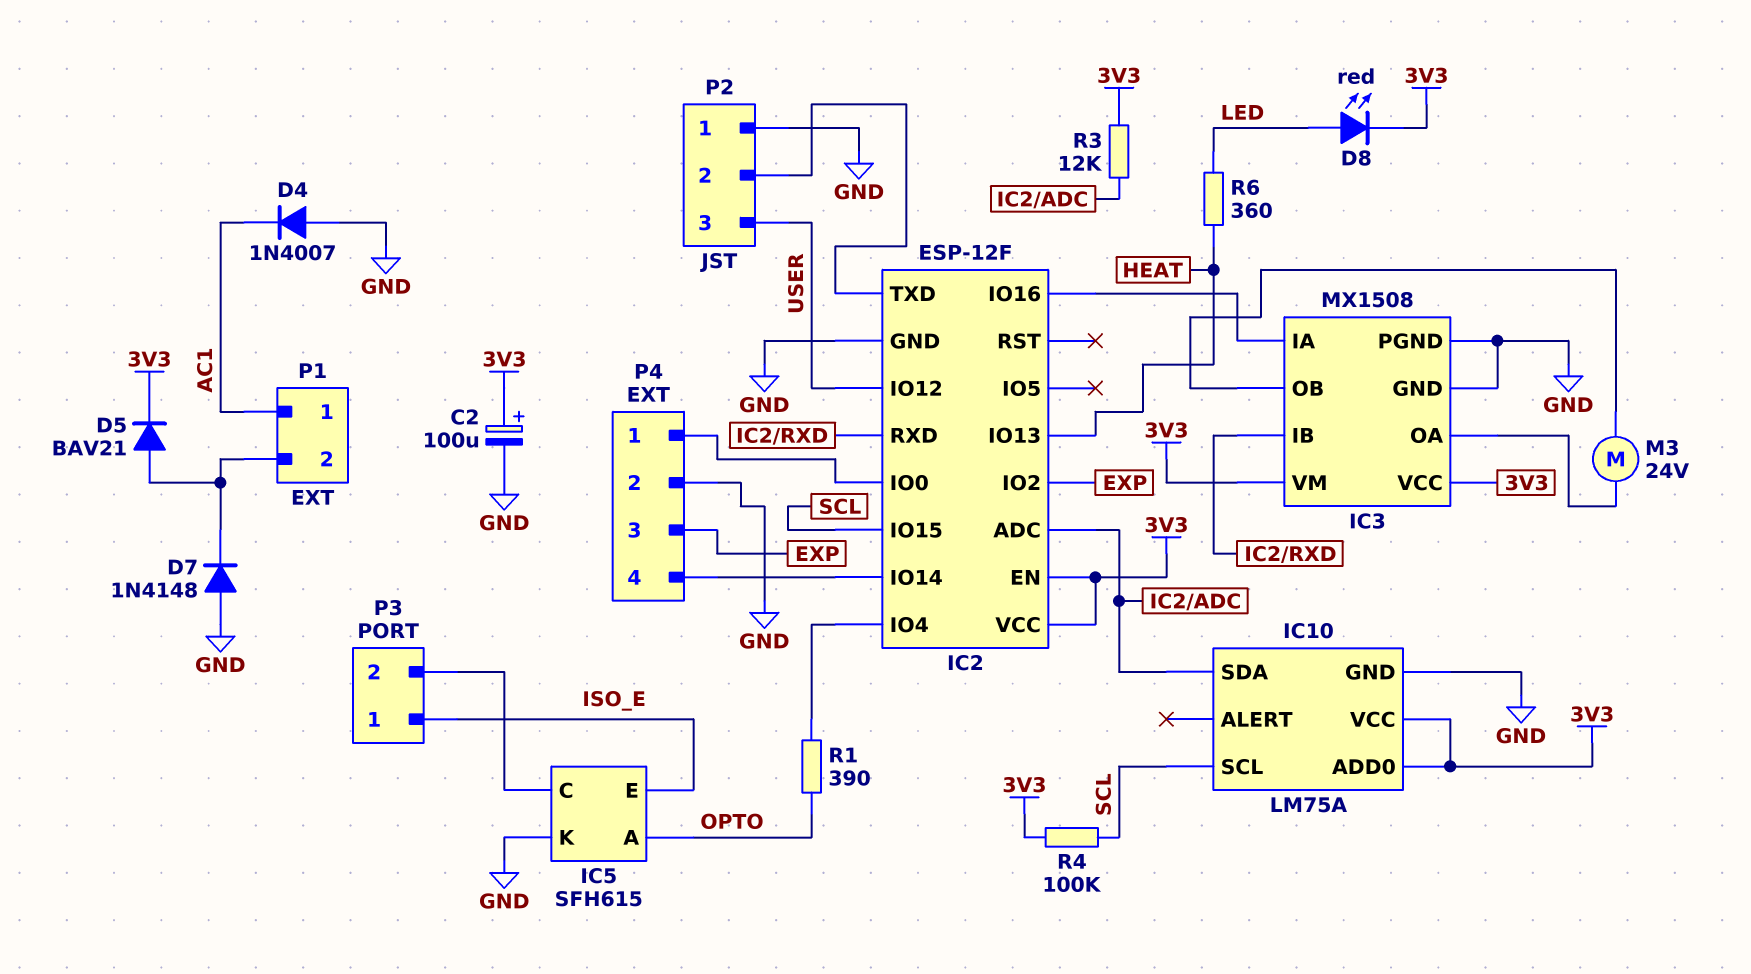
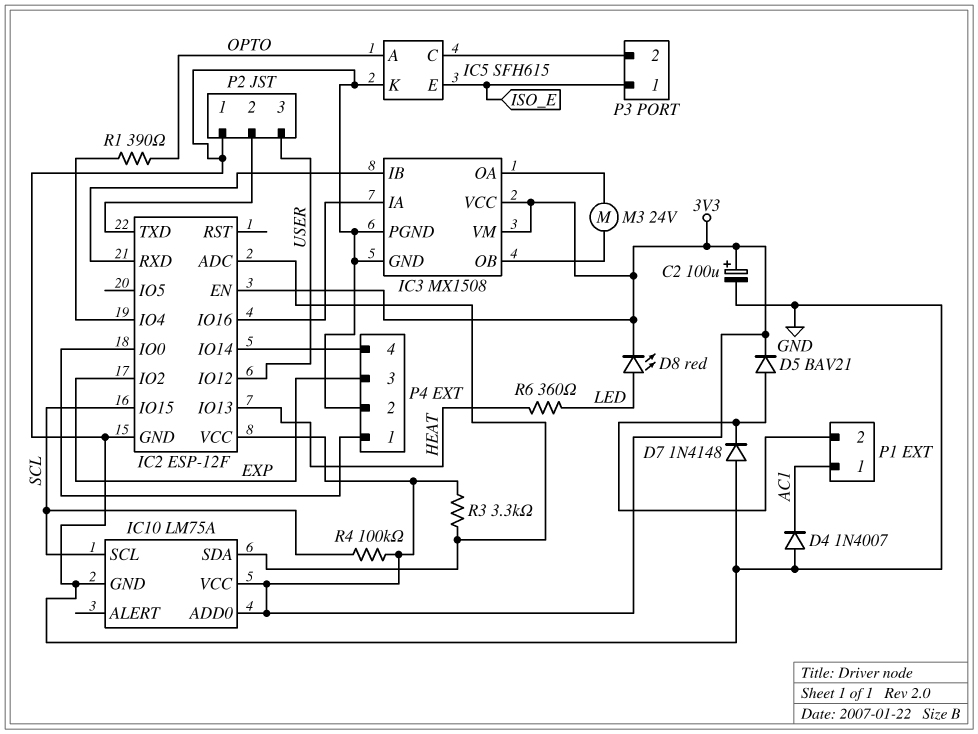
R3: 12k (3V3, IC2/ADC) -> 3.3k (3V3, IC2/ADC)

